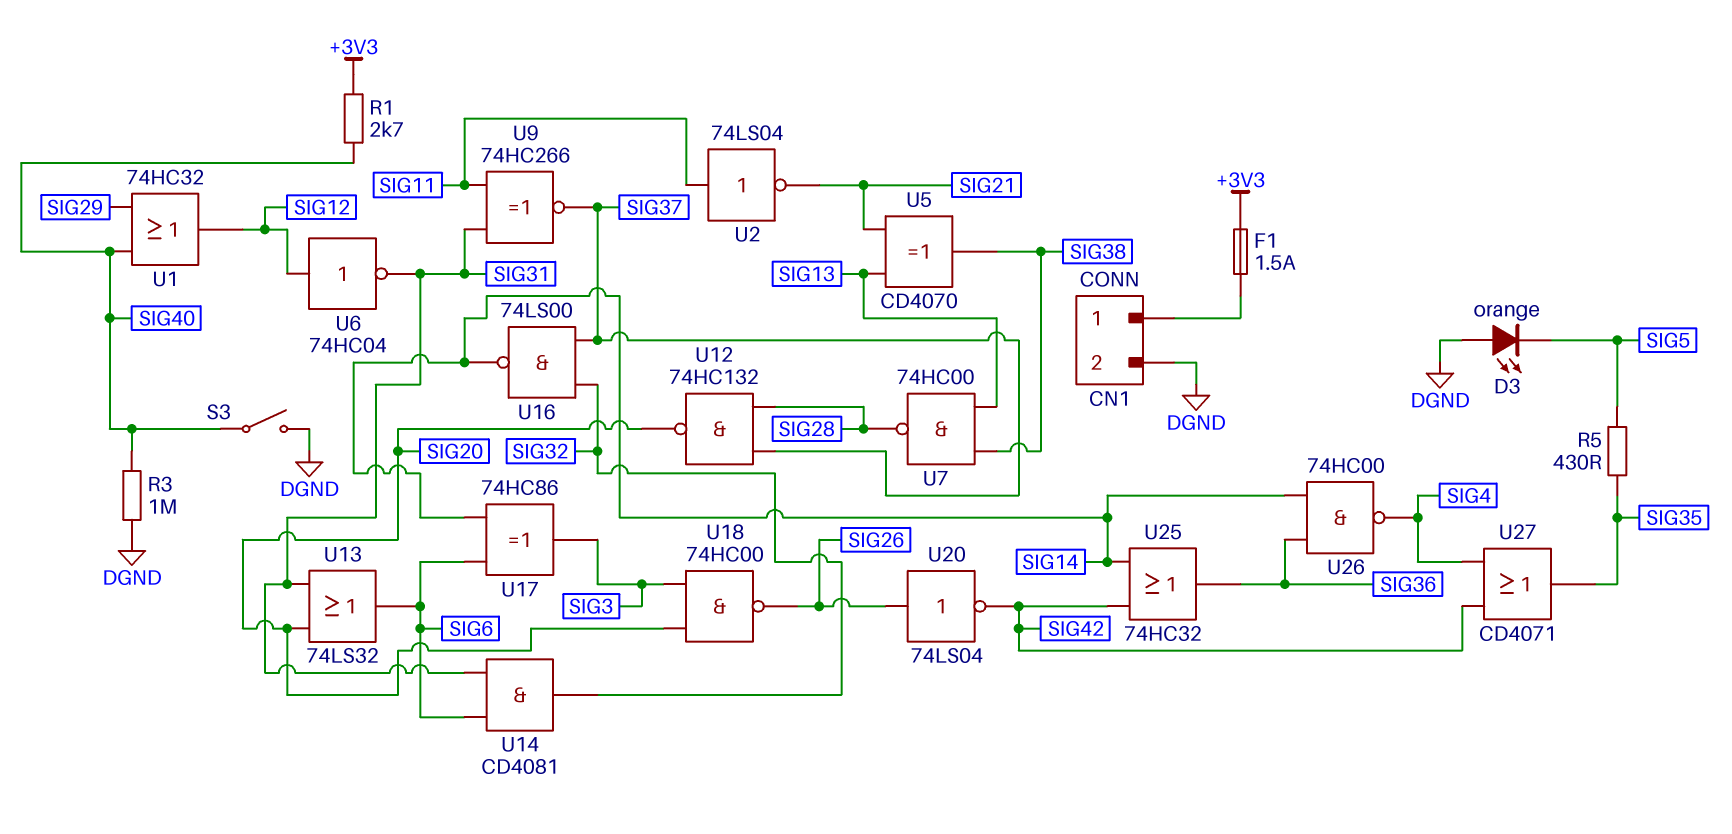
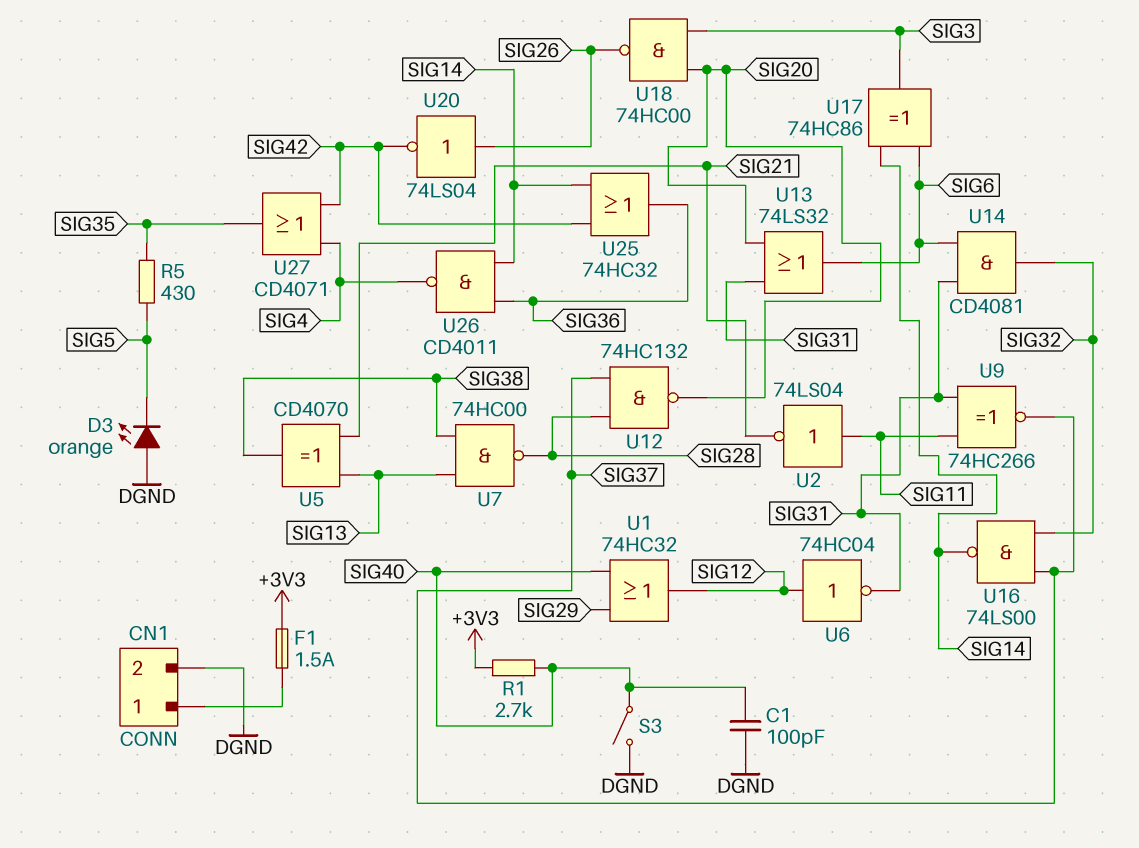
C1: none -> 100pF (DGND, SIG40)
R3: 1M (DGND, SIG40) -> none
U26: NAND 74HC00 (in SIG14, in SIG36, out SIG4) -> NAND CD4011 (in SIG14, in SIG36, out SIG4)

